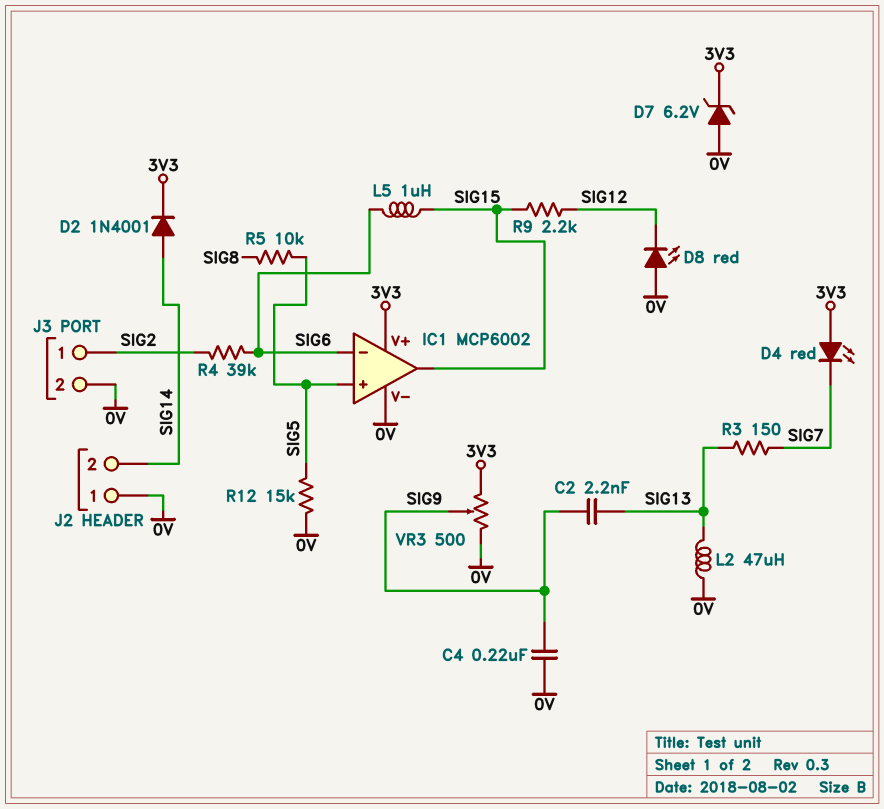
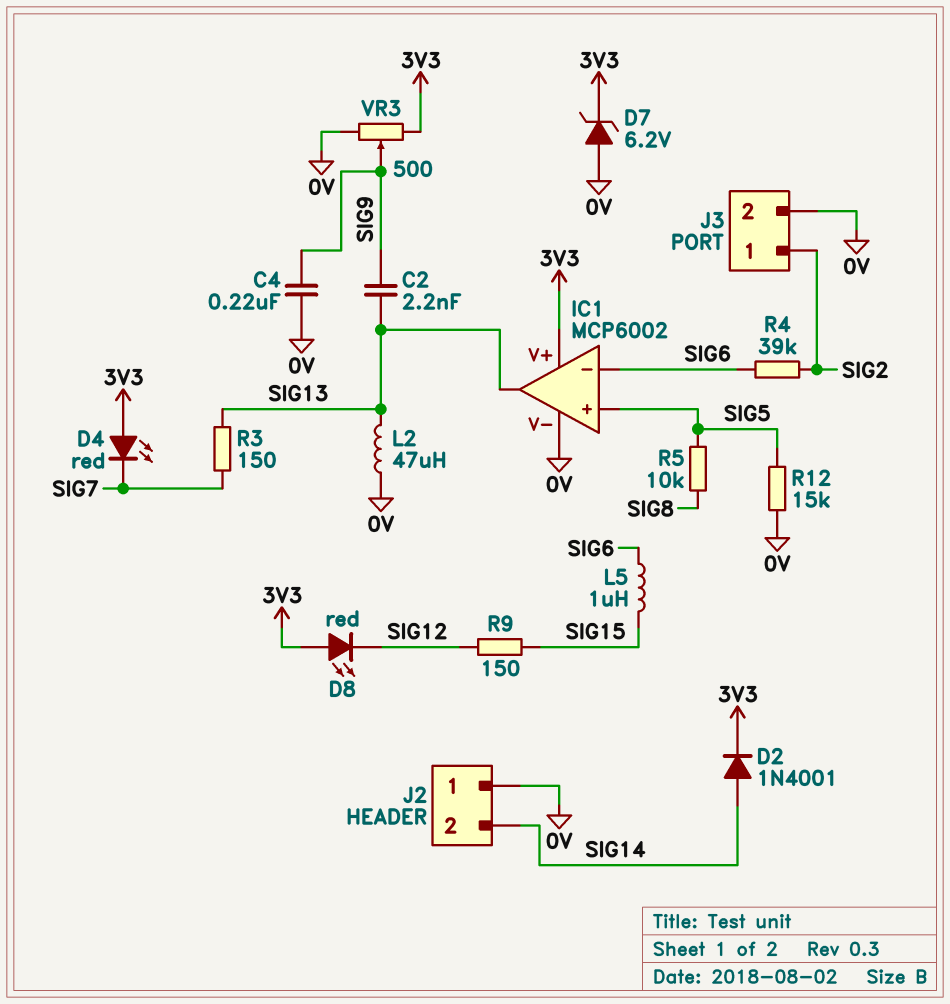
D8: LED red (A 0V, K SIG12) -> LED red (A 3V3, K SIG12)
IC1 pin out: SIG15 -> SIG13
R9: 2.2k (SIG12, SIG15) -> 150 (SIG12, SIG15)

